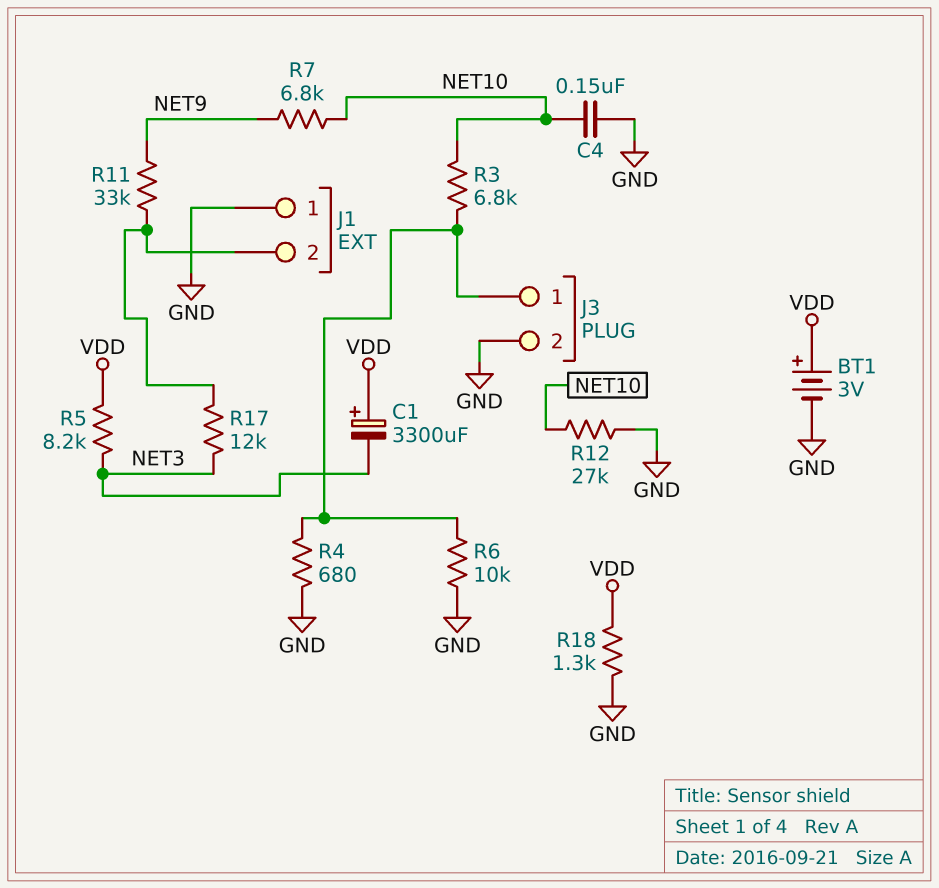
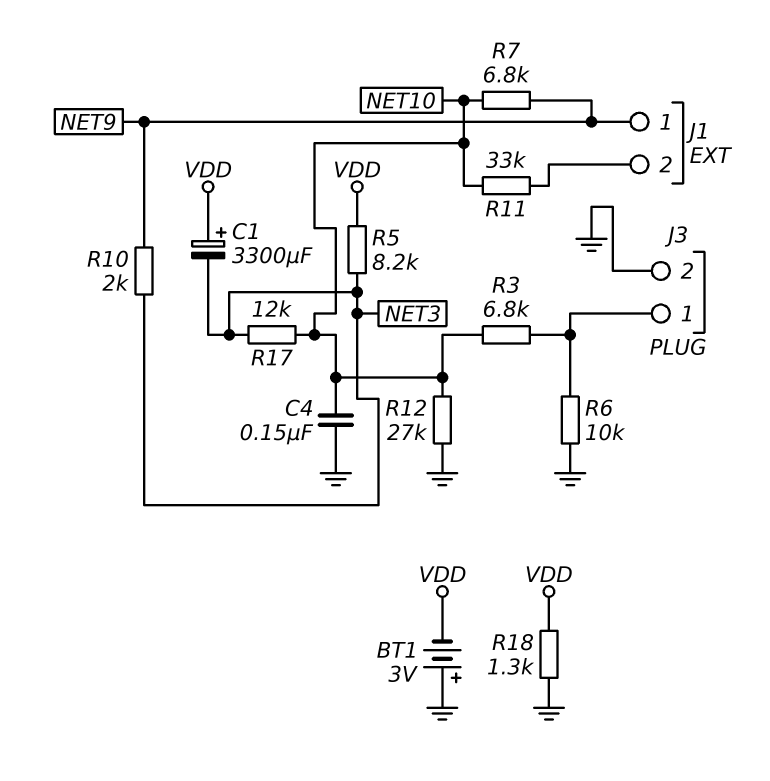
BT1: 3V (plus VDD, minus GND) -> 3V (plus GND, minus VDD)
J1 pin 1: GND -> NET9
R4: 680 (GND, J3/1) -> none
R10: none -> 2k (NET3, NET9)
R11: 33k (J1/2, NET9) -> 33k (J1/2, NET10)
R17: 12k (J1/2, NET3) -> 12k (NET3, NET10)

